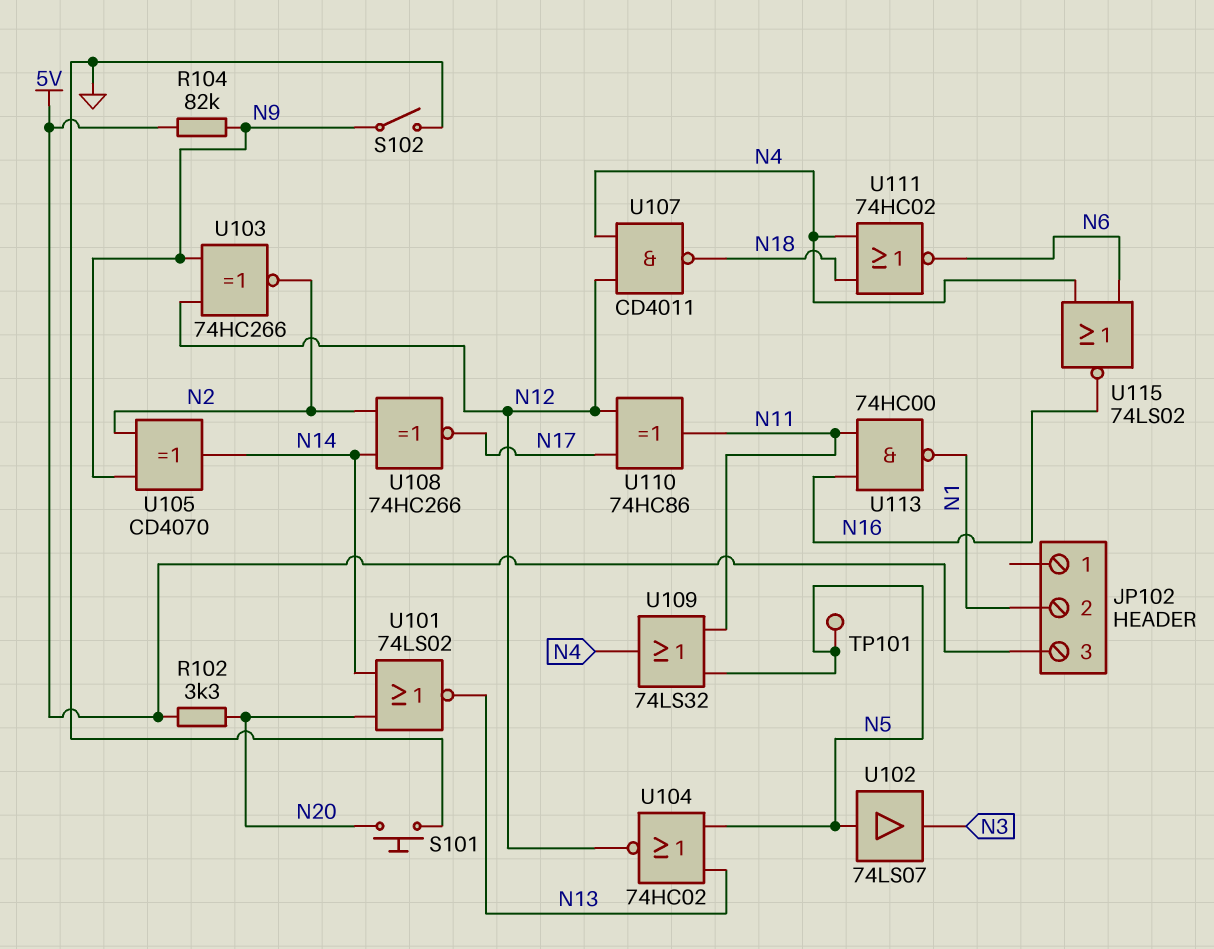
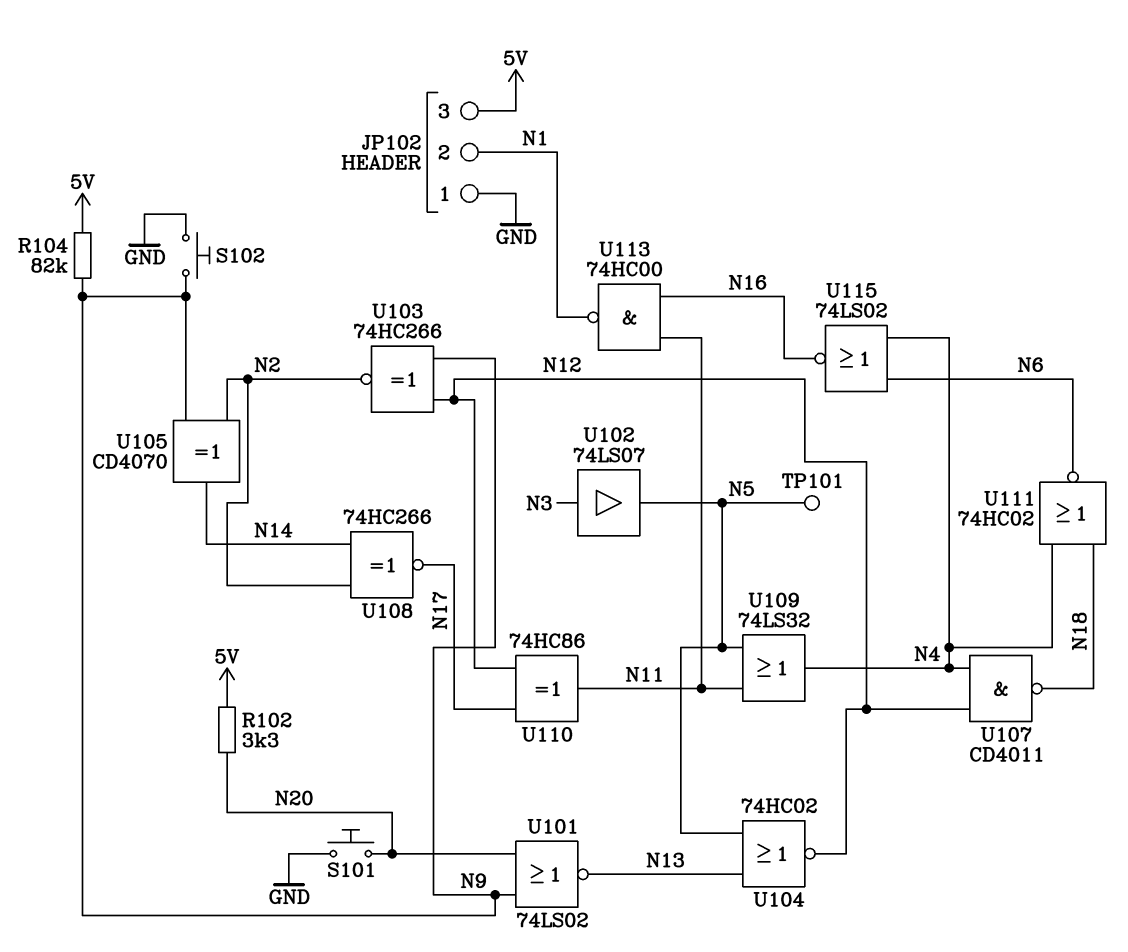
JP102 pin 1: none -> GND
S102: switch (GND, N9) -> button (GND, N9)
U101: NOR 74LS02 (in N14, in N20, out N13) -> NOR 74LS02 (in N9, in N20, out N13)
U102: buffer 74LS07 (in N5, out N3) -> buffer 74LS07 (in N3, out N5)

